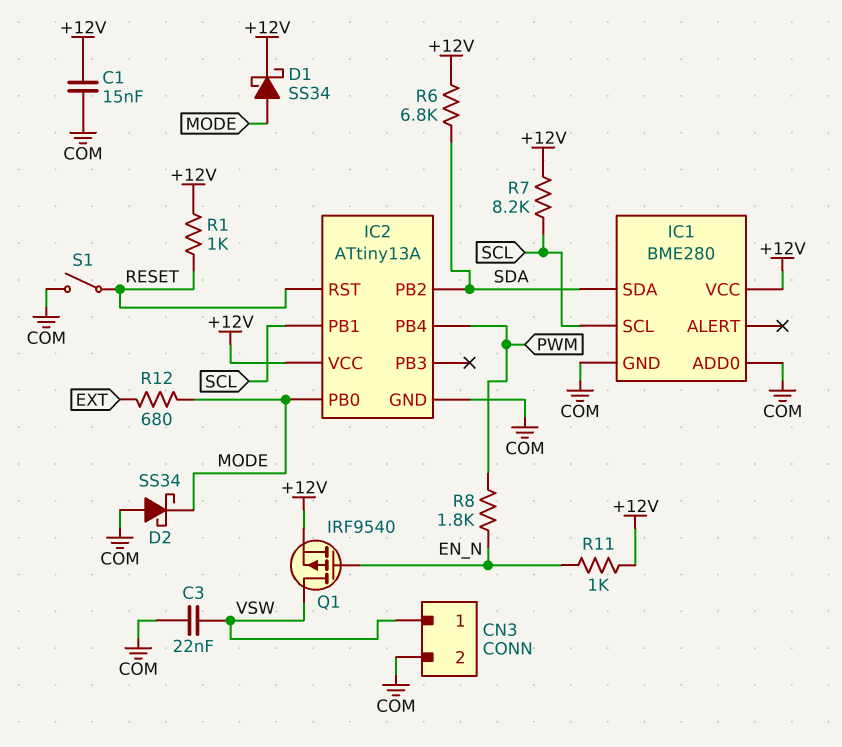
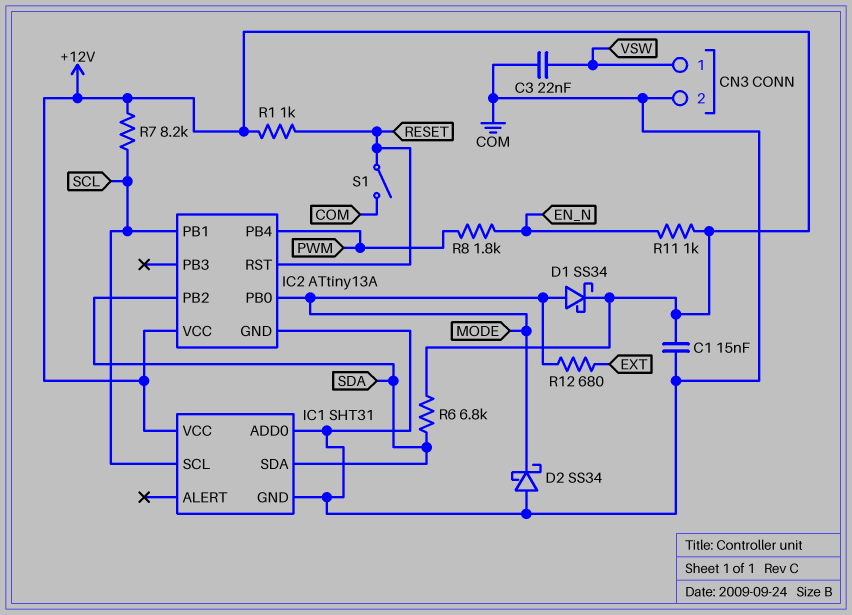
IC1: BME280 -> SHT31
Q1: PMOS IRF9540 (G EN_N, D VSW, S +12V) -> none

